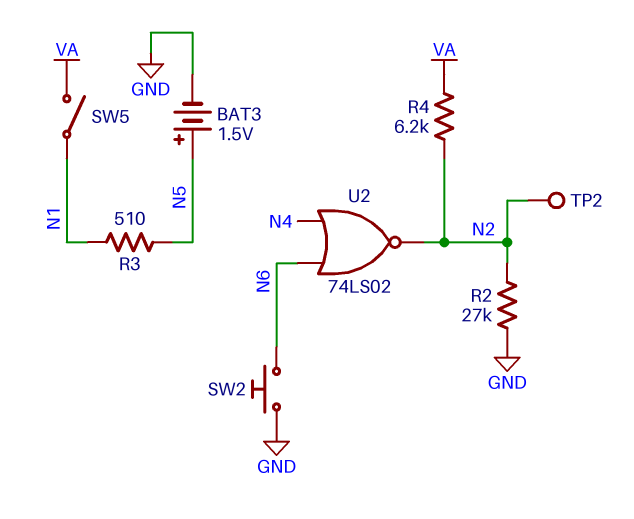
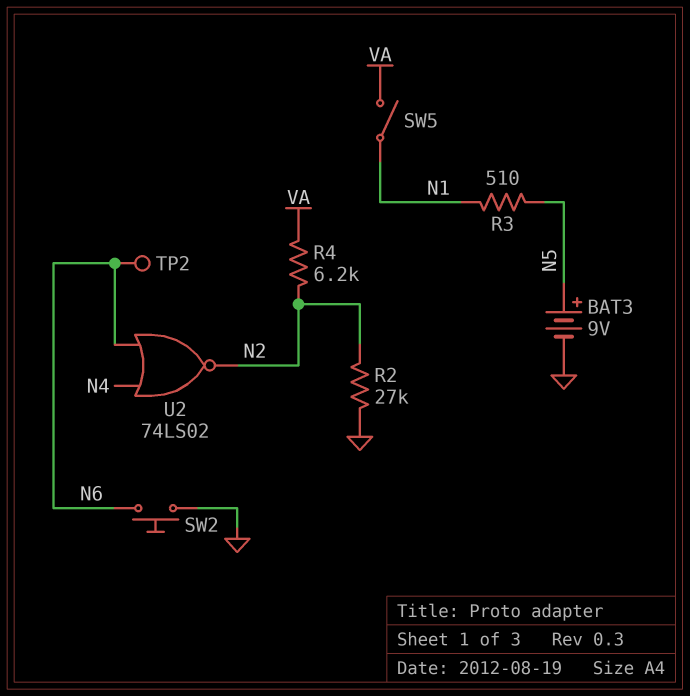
BAT3: 1.5V (plus N5, minus GND) -> 9V (plus N5, minus GND)
TP2: test point (N2) -> test point (N6)

